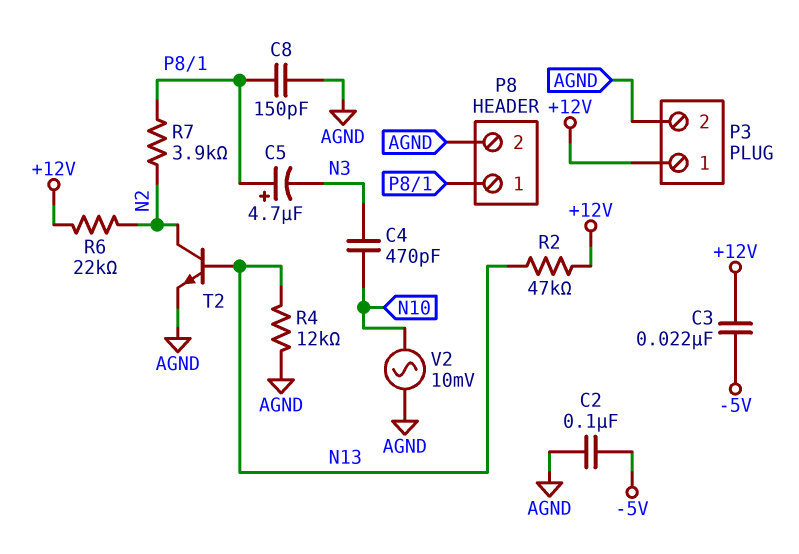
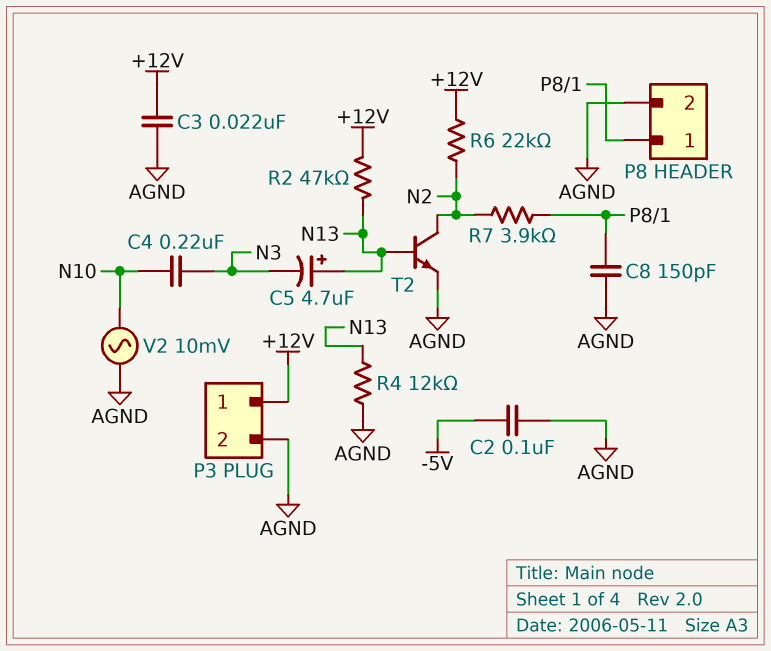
C3: 22nF (+12V, -5V) -> 22nF (+12V, AGND)
C4: 470pF (N3, N10) -> 220nF (N3, N10)
C5: 4.7uF (plus P8/1, minus N3) -> 4.7uF (plus N13, minus N3)

